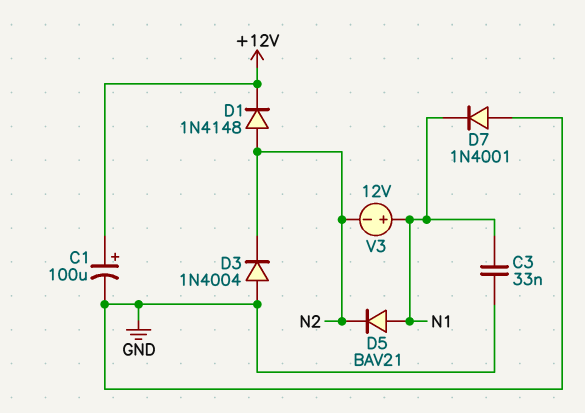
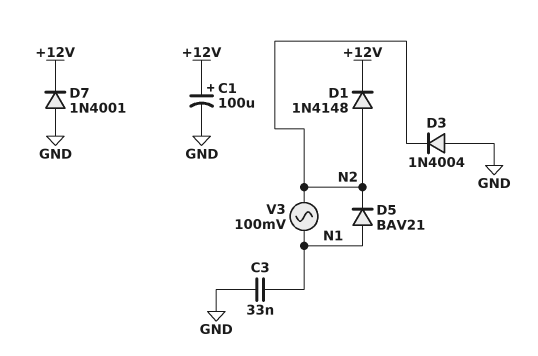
D7: diode 1N4001 (A GND, K N1) -> diode 1N4001 (A GND, K +12V)
V3: 12V (plus N1, minus N2) -> AC 100mV (N1, N2)

